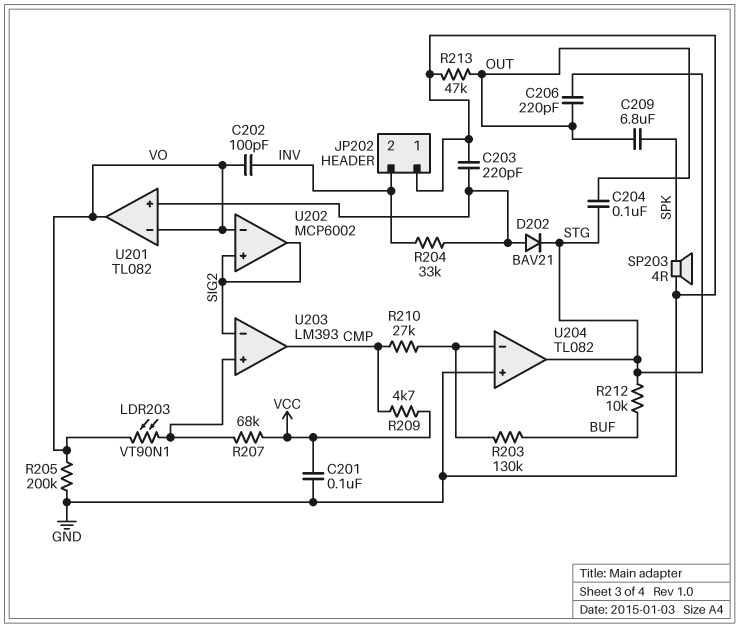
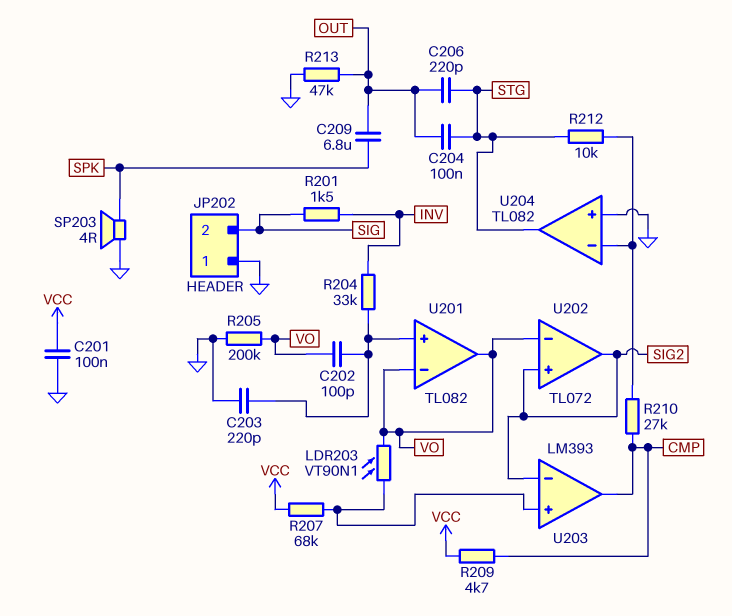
C202: 100pF (INV, VO) -> 100pF (U201/in+, VO)
D202: diode BAV21 (A U201/in+, K STG) -> none
JP202 pin 2: INV -> SIG
R201: none -> 1.5k (INV, SIG)
R203: 130k (BUF, U204/in-) -> none
R212: 10k (BUF, STG) -> 10k (STG, U204/in-)
U202: MCP6002 -> TL072

